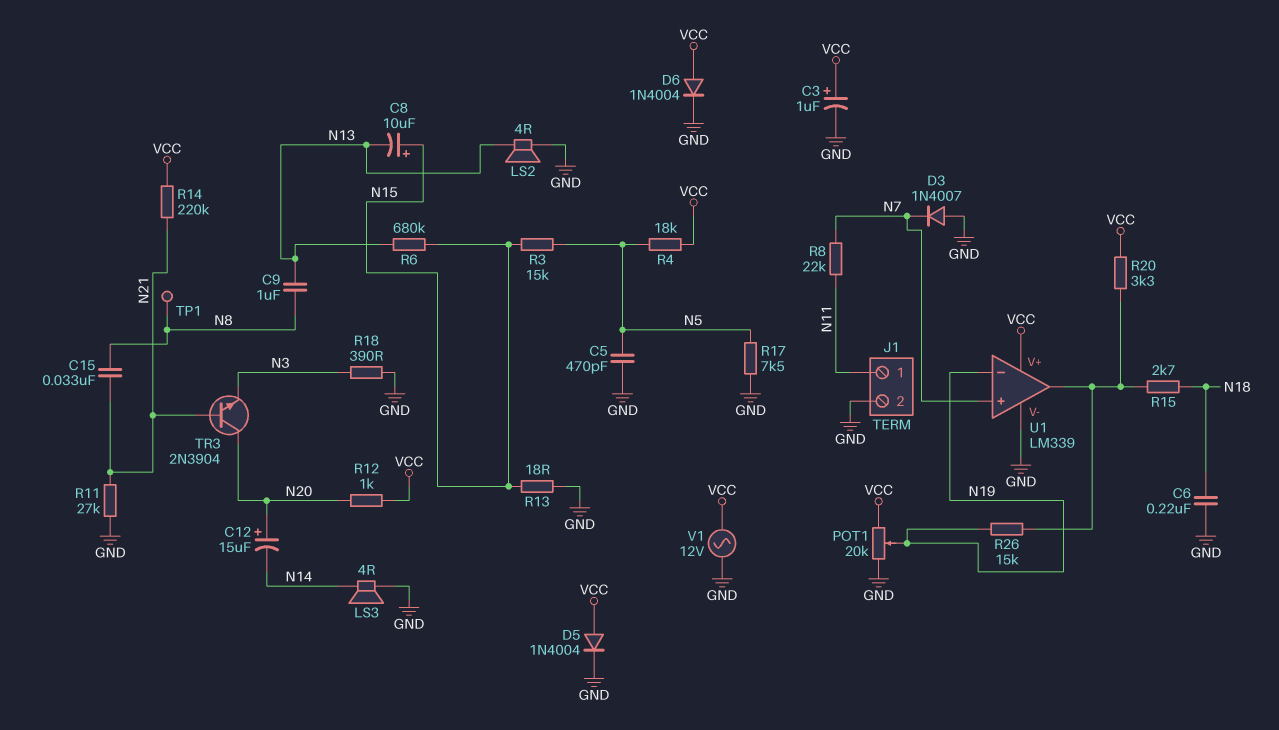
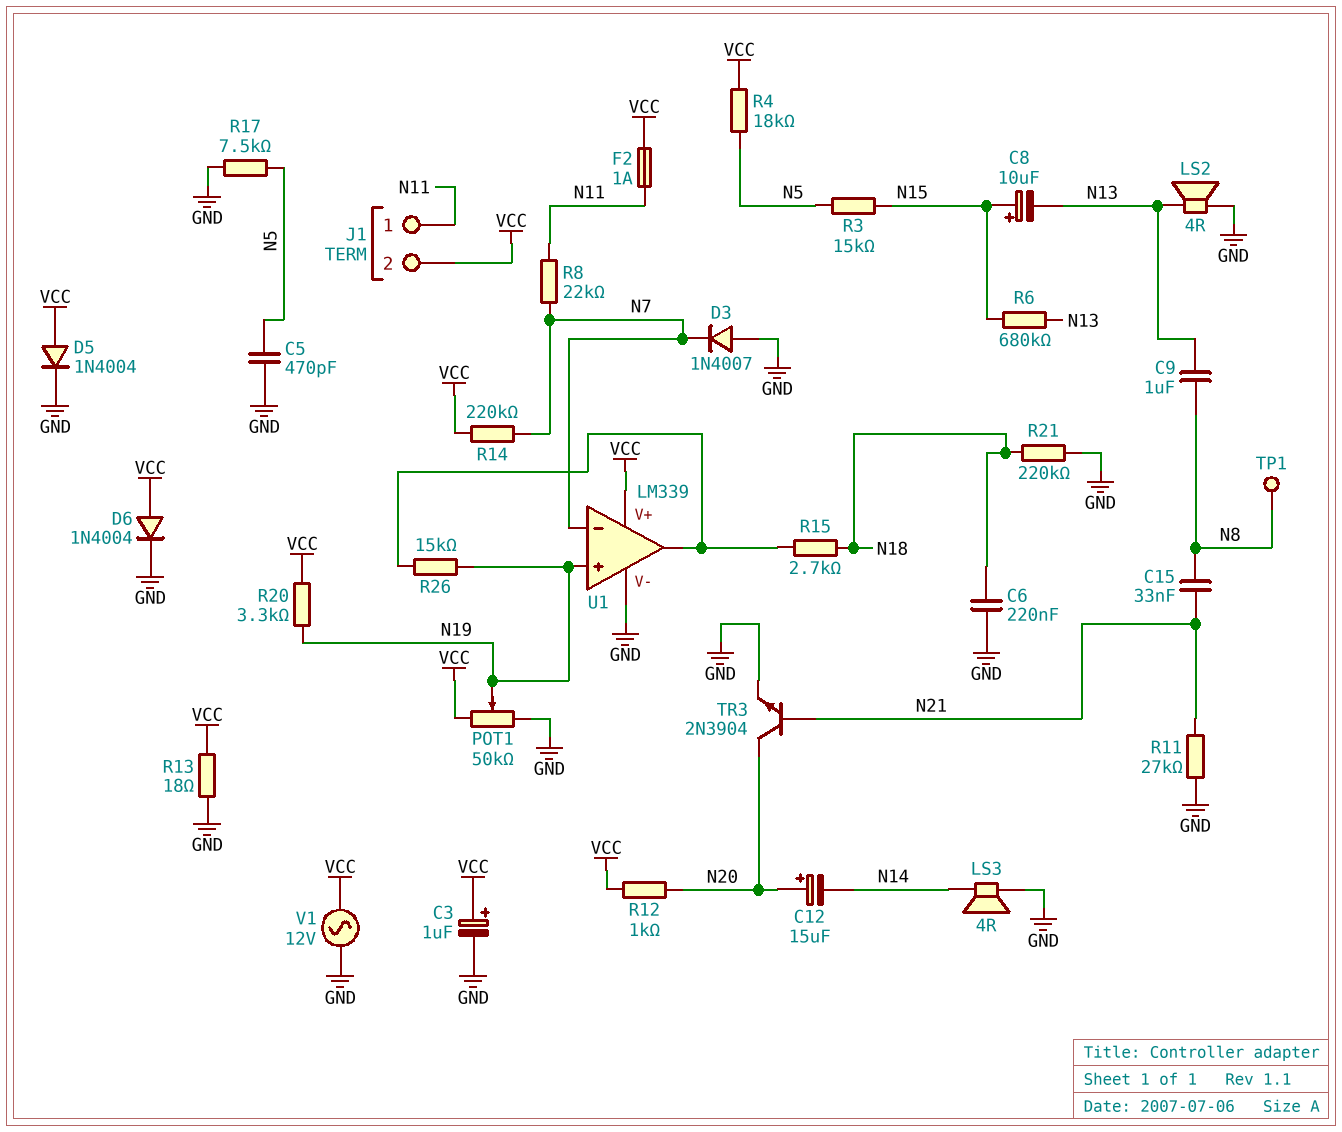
F2: none -> 1A (N11, VCC)
J1 pin 2: GND -> VCC
POT1: 20k (GND, VCC, wiper N19) -> 50k (GND, VCC, wiper N19)
R13: 18 (GND, N15) -> 18 (GND, VCC)
R14: 220k (N21, VCC) -> 220k (N7, VCC)
R18: 390 (GND, N3) -> none
R20: 3.3k (U1/out, VCC) -> 3.3k (N19, VCC)
R21: none -> 220k (GND, N18)
TR3: NPN 2N3904 (B N21, C N20, E N3) -> NPN 2N3904 (B N21, C N20, E GND)
U1 pin in+: N7 -> N19
U1 pin in-: N19 -> N7

